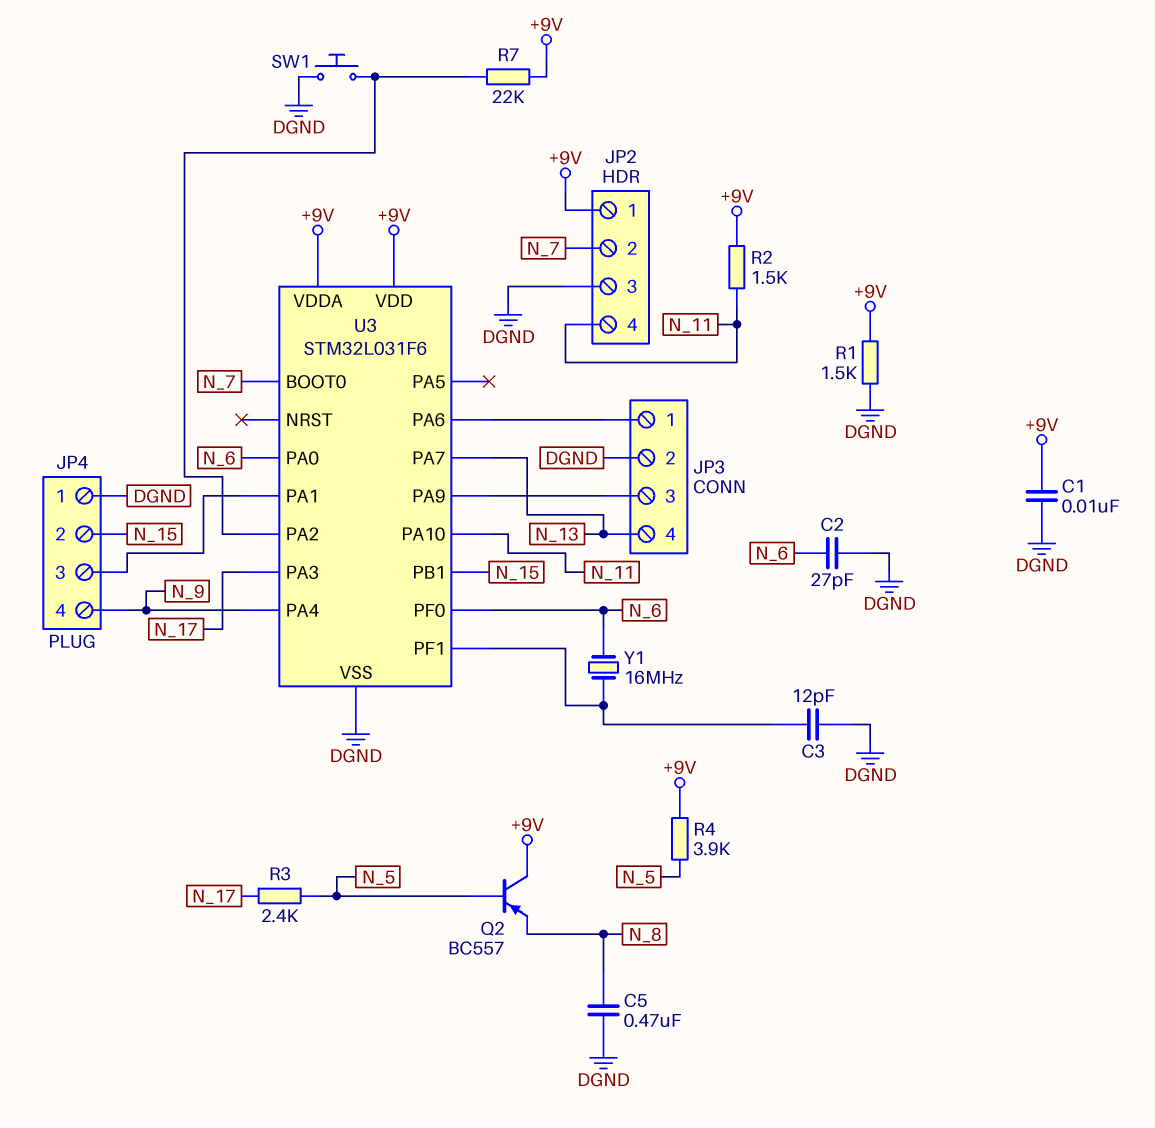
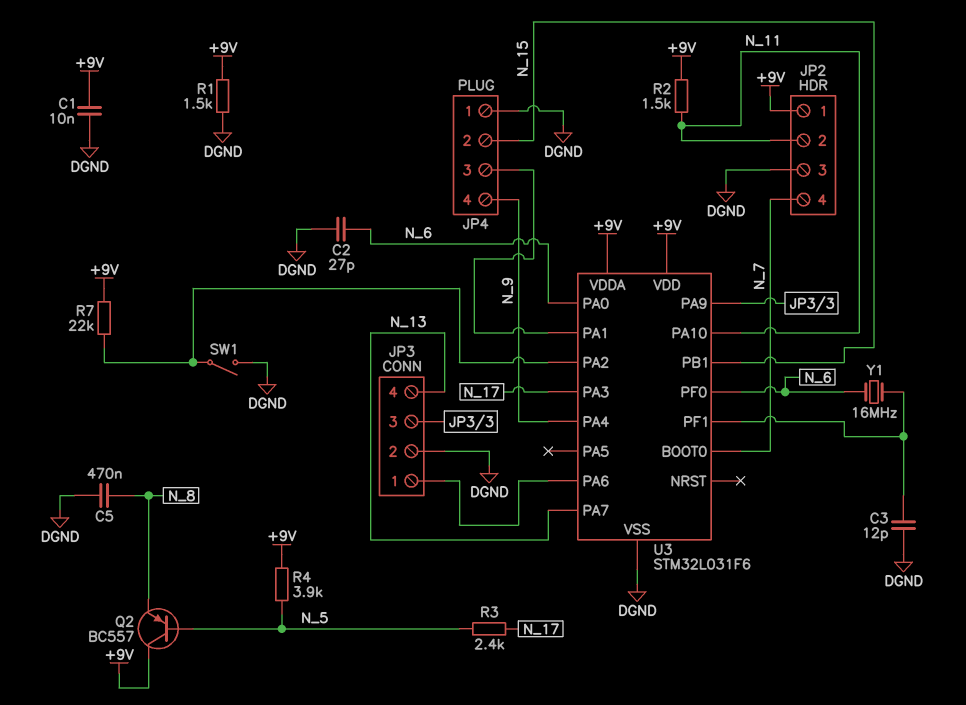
JP2 pin 2: N_7 -> N_11
JP2 pin 4: N_11 -> N_7
SW1: button (DGND, U3/PA2) -> switch (DGND, U3/PA2)

